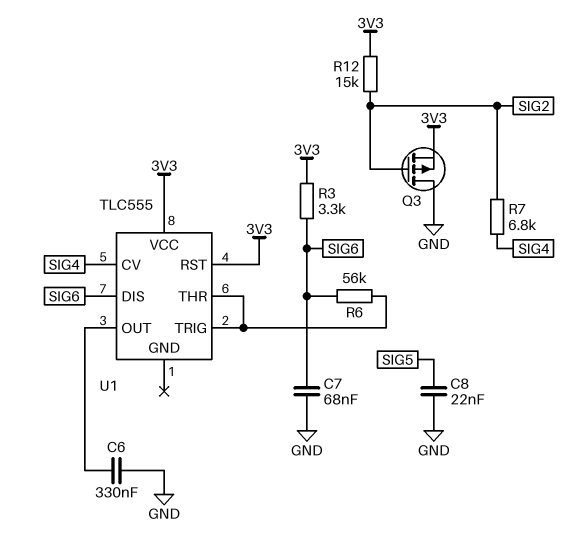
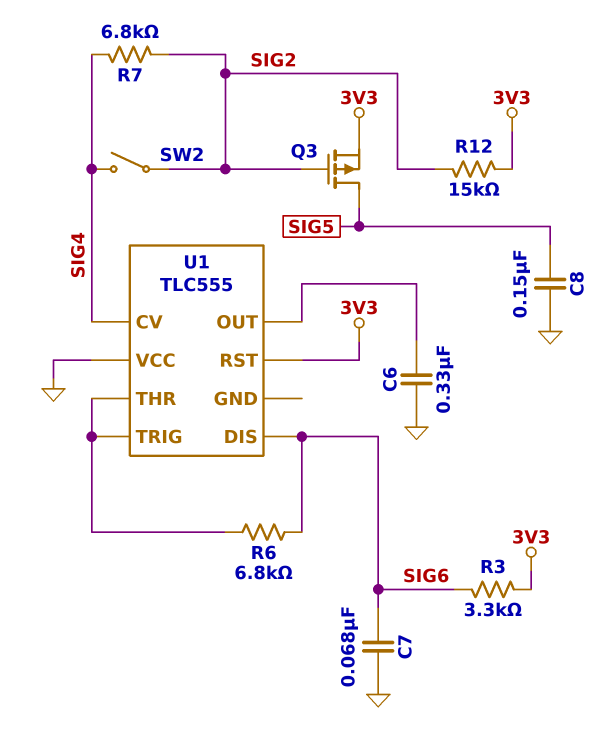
C8: 22nF (GND, SIG5) -> 150nF (GND, SIG5)
Q3: PMOS (G SIG2, D GND, S 3V3) -> PMOS (G SIG2, D SIG5, S 3V3)
R6: 56k (SIG6, U1/THR) -> 6.8k (SIG6, U1/THR)
SW2: none -> switch (SIG2, SIG4)
U1 pin VCC: 3V3 -> GND

